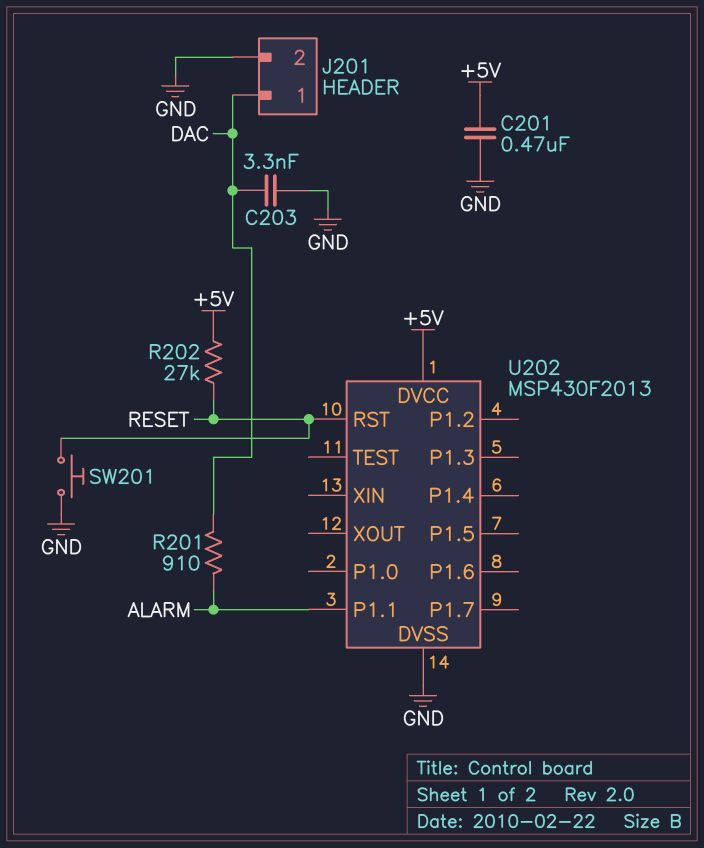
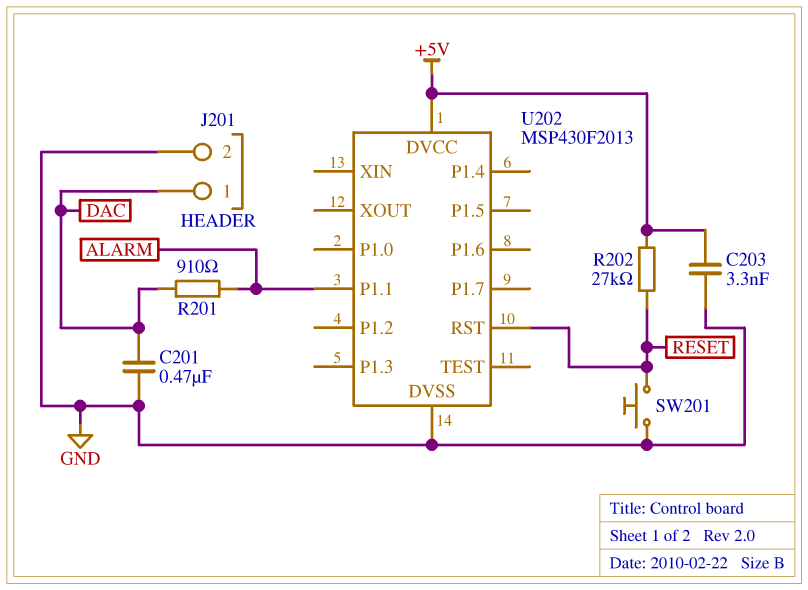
C201: 470nF (+5V, GND) -> 470nF (DAC, GND)
C203: 3.3nF (DAC, GND) -> 3.3nF (+5V, GND)

